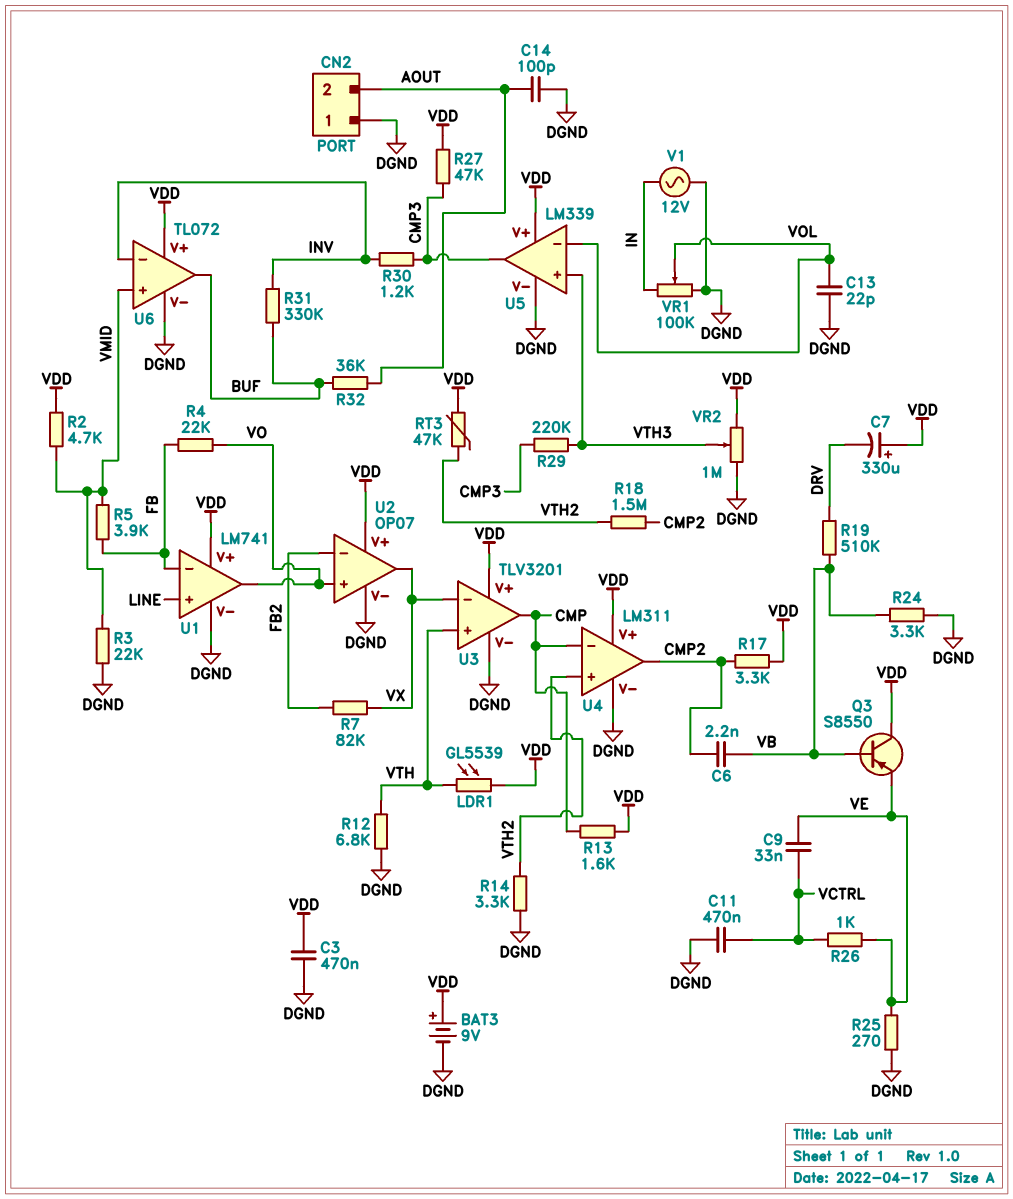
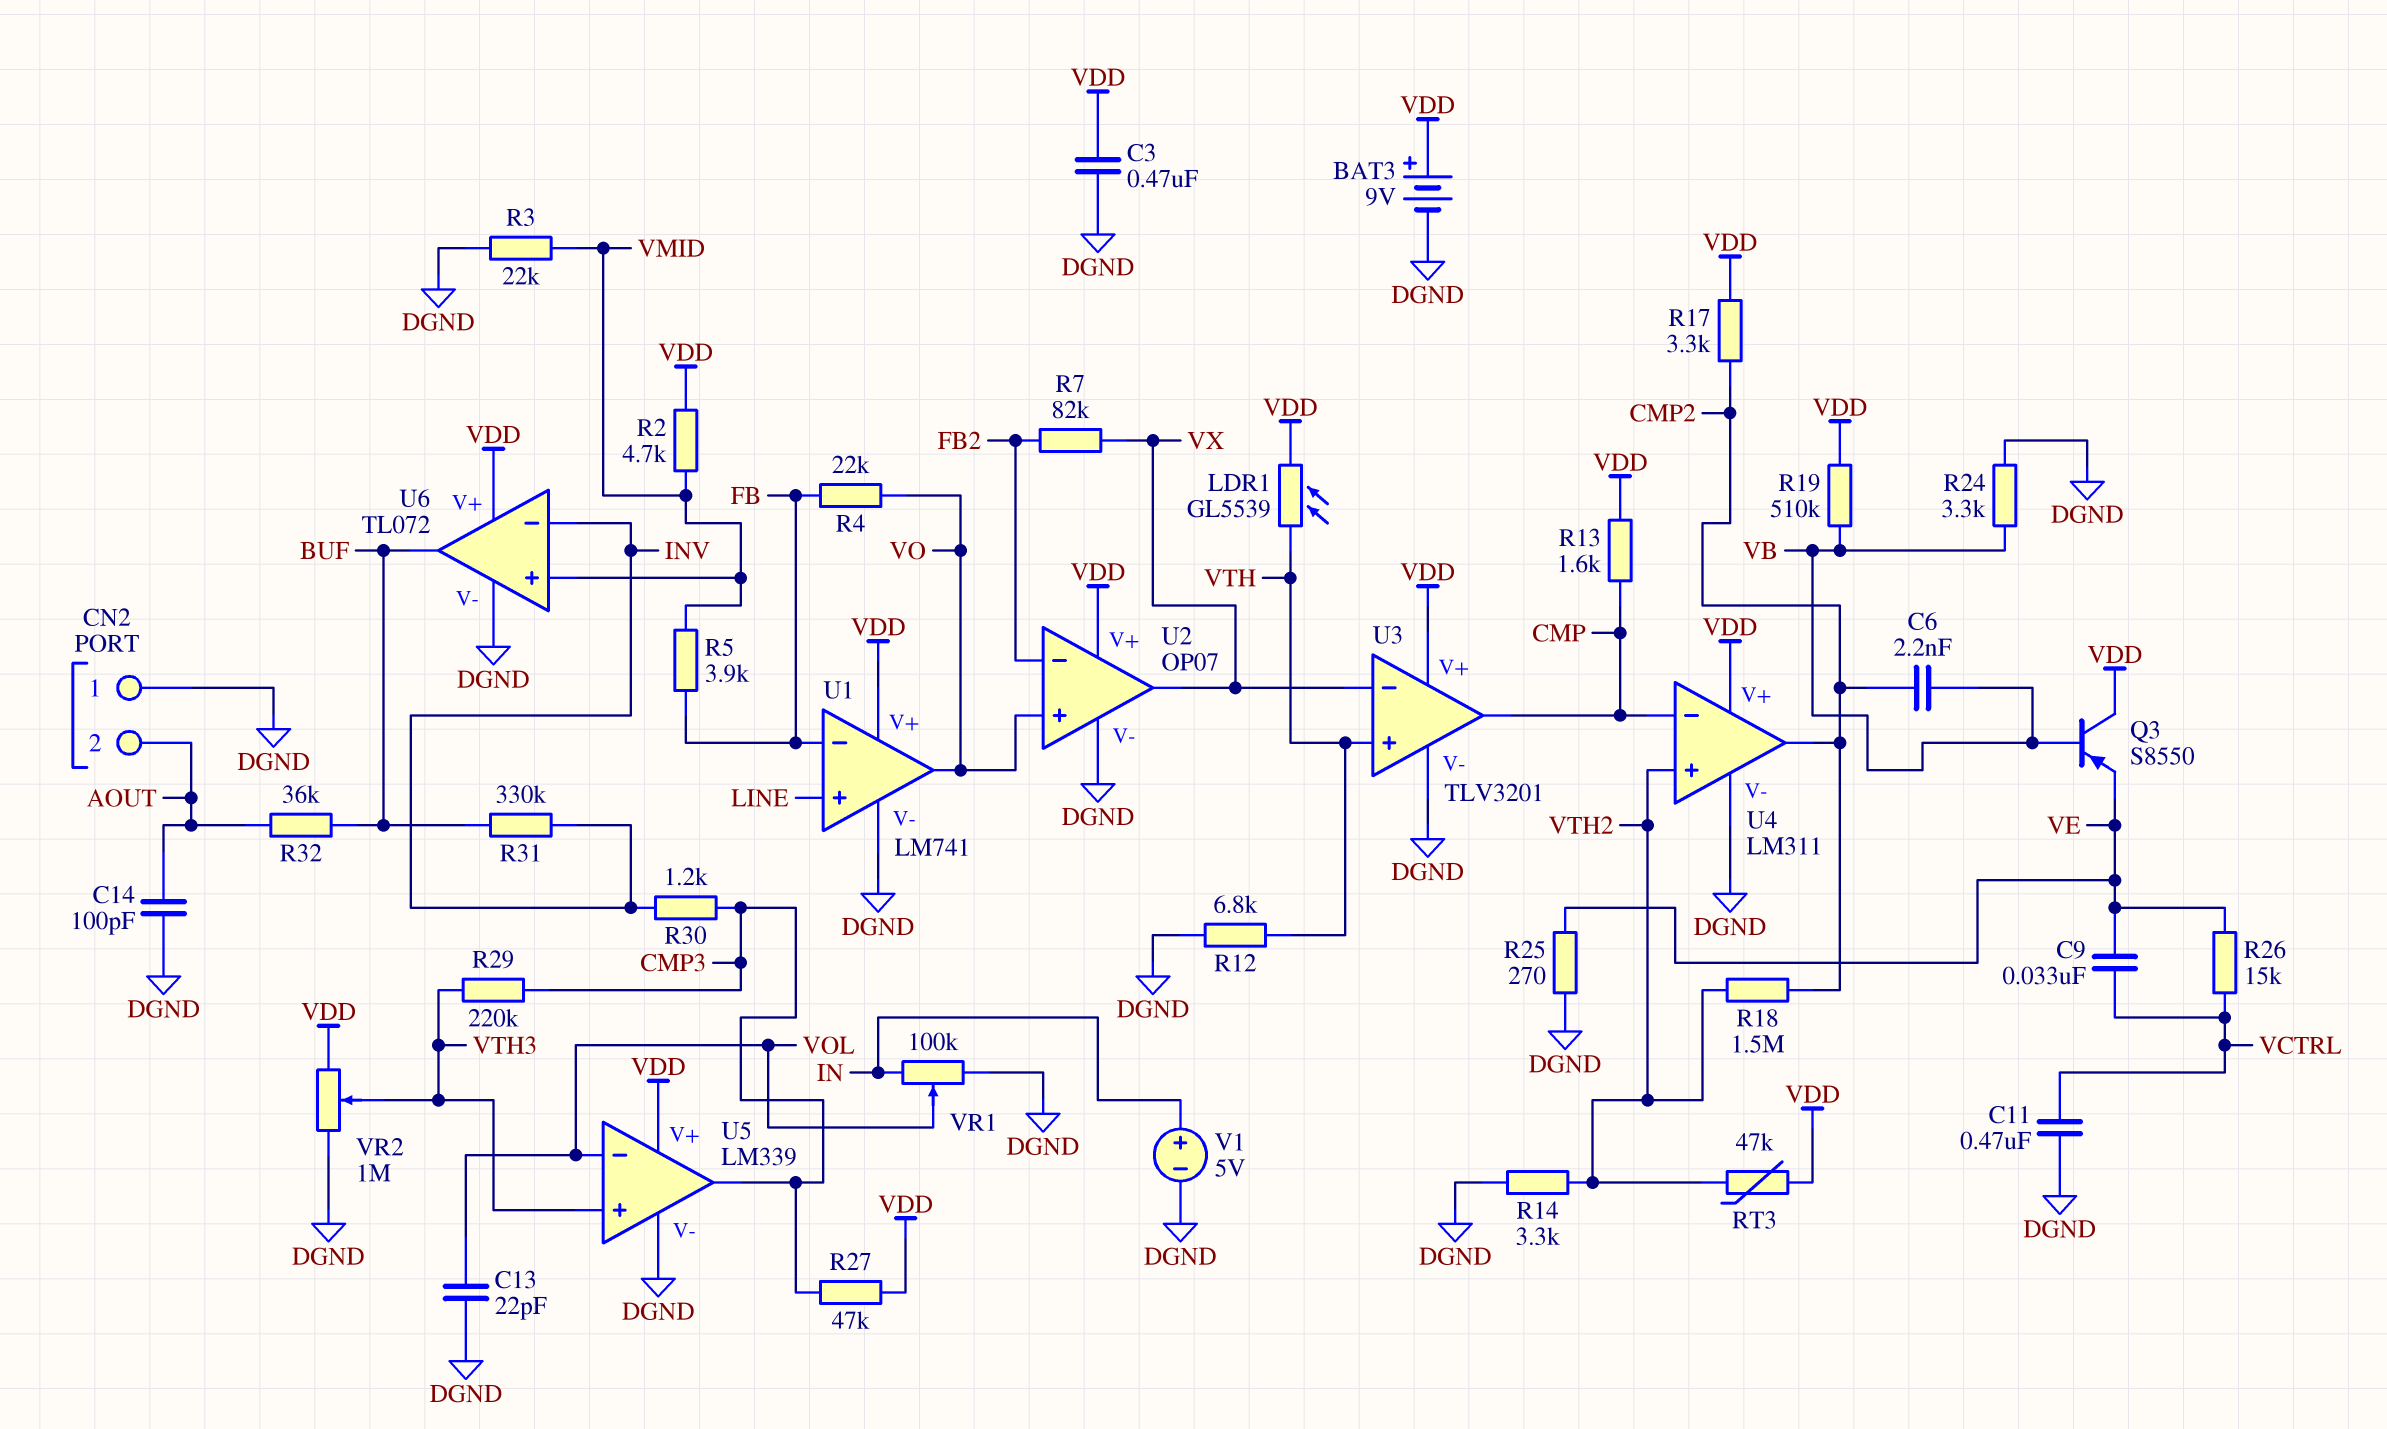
C7: 330uF (plus VDD, minus DRV) -> none
R19: 510k (DRV, VB) -> 510k (VB, VDD)
R26: 1k (VCTRL, VE) -> 15k (VCTRL, VE)
V1: AC 12V (DGND, IN) -> 5V (plus IN, minus DGND)

